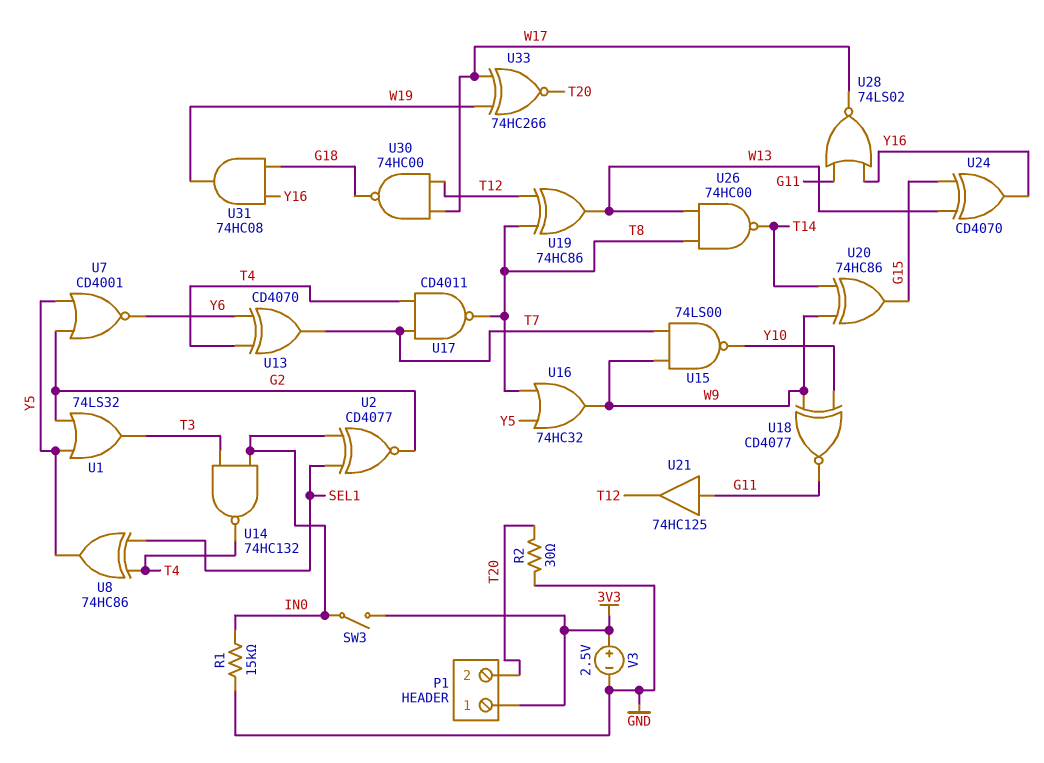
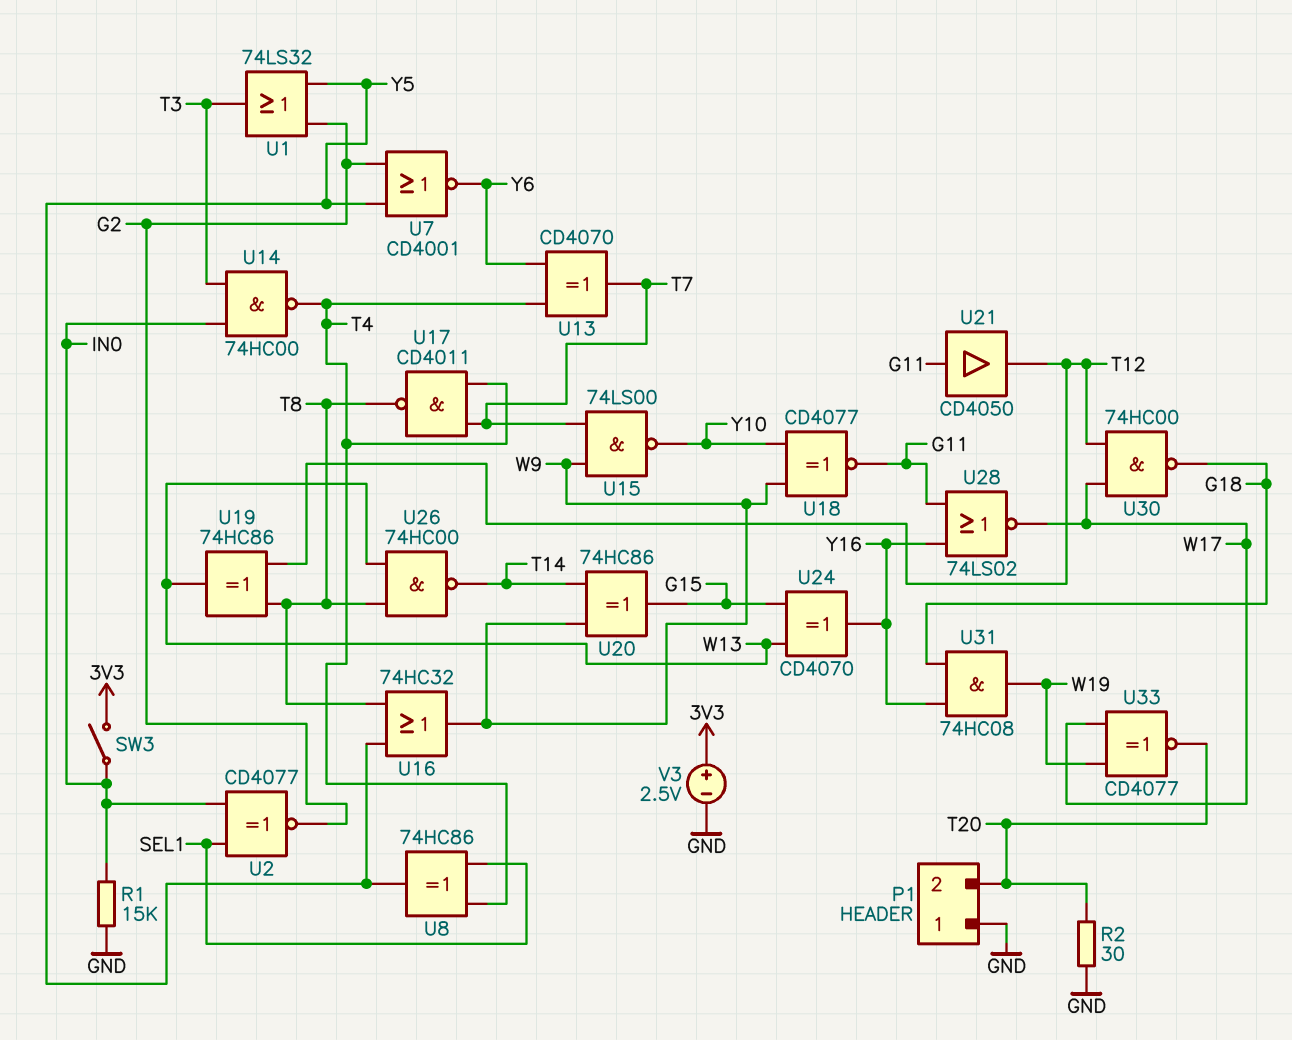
P1 pin 1: 3V3 -> GND
U14: NAND 74HC132 (in IN0, in T3, out T4) -> NAND 74HC00 (in IN0, in T3, out T4)
U21: buffer 74HC125 (in G11, out T12) -> buffer CD4050 (in G11, out T12)
U33: XNOR 74HC266 (in W17, in W19, out T20) -> XNOR CD4077 (in W17, in W19, out T20)

